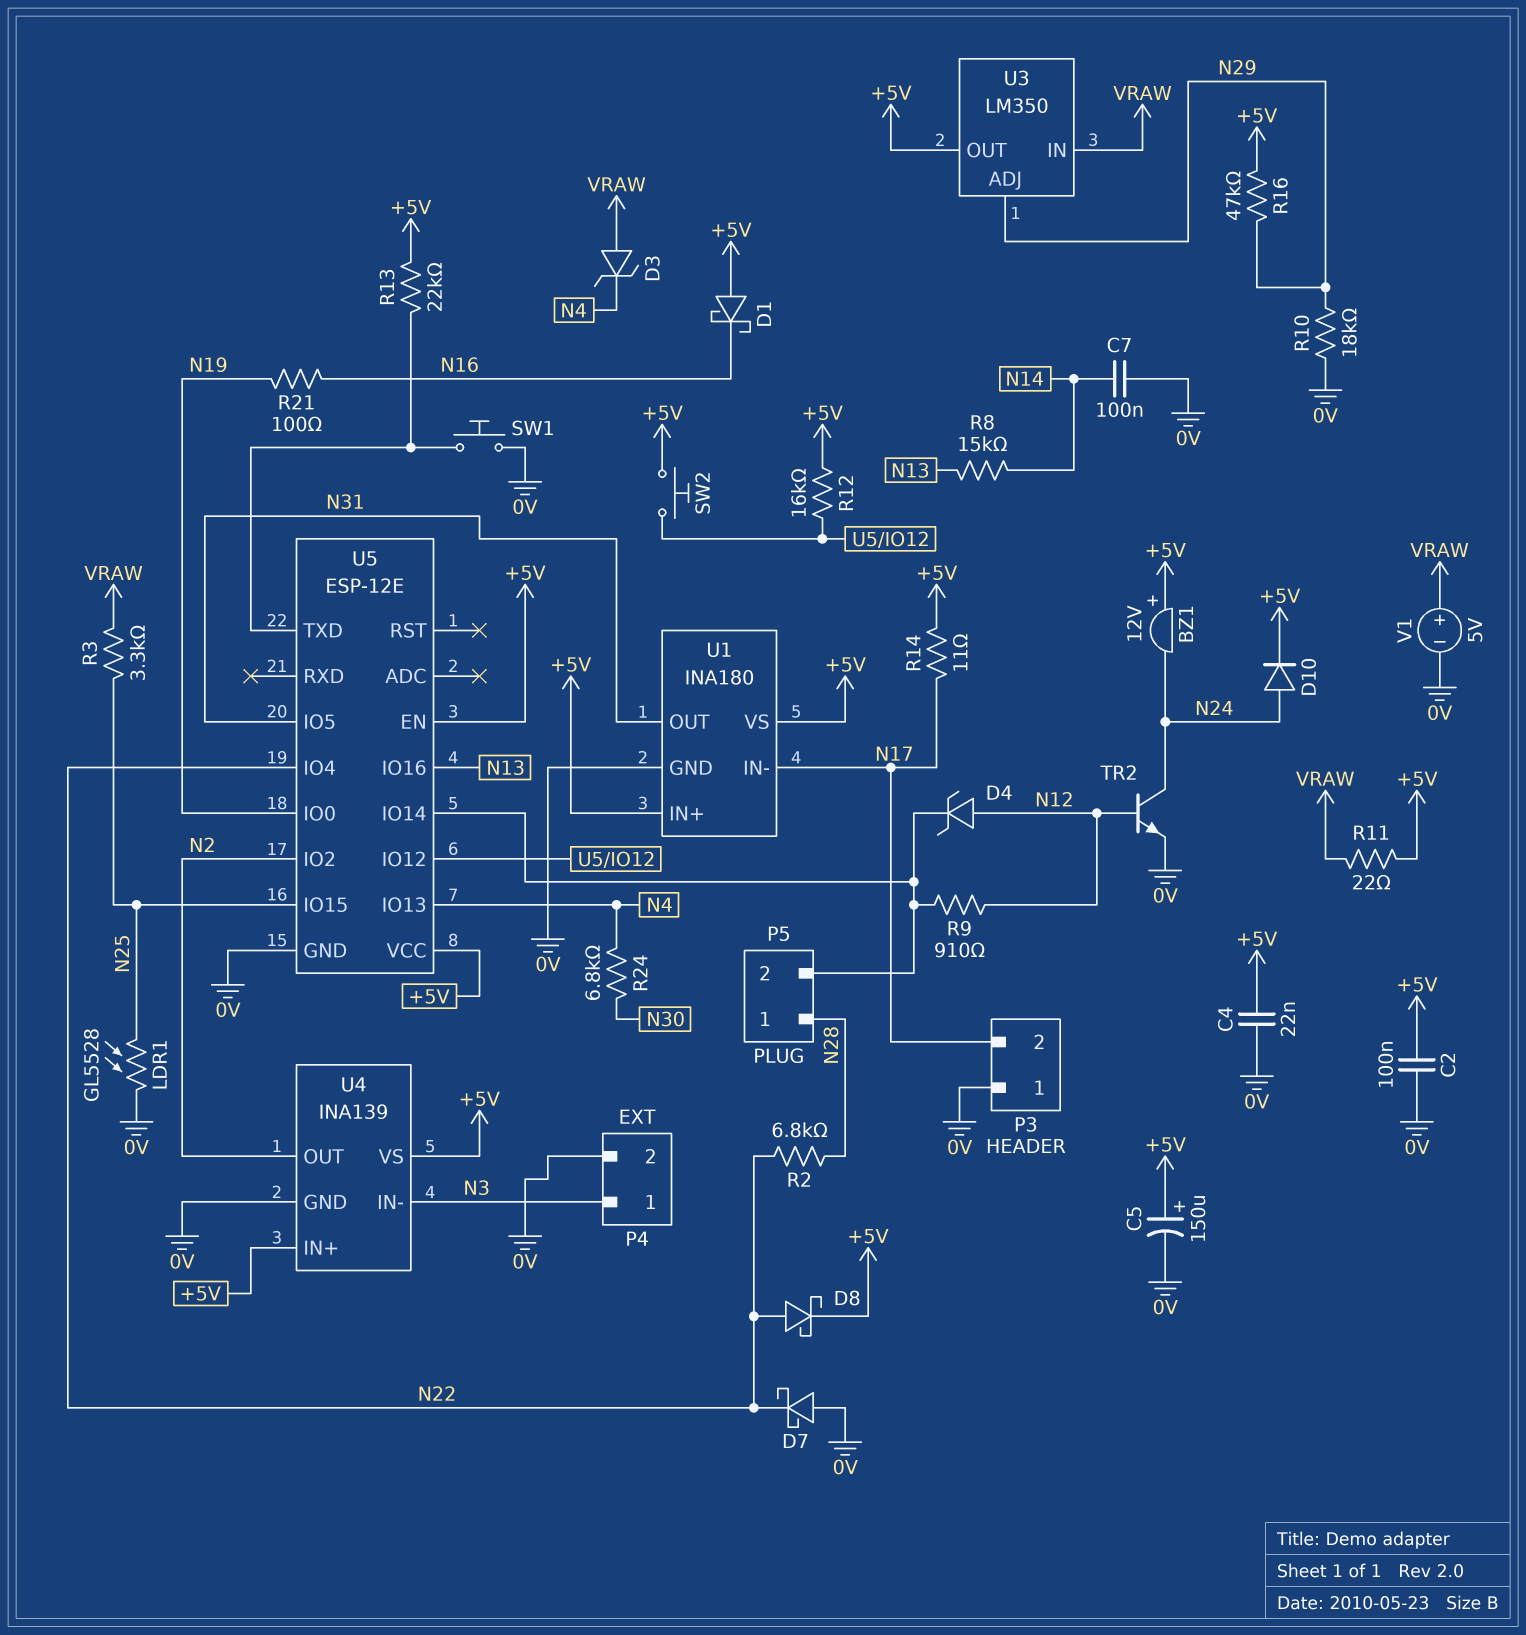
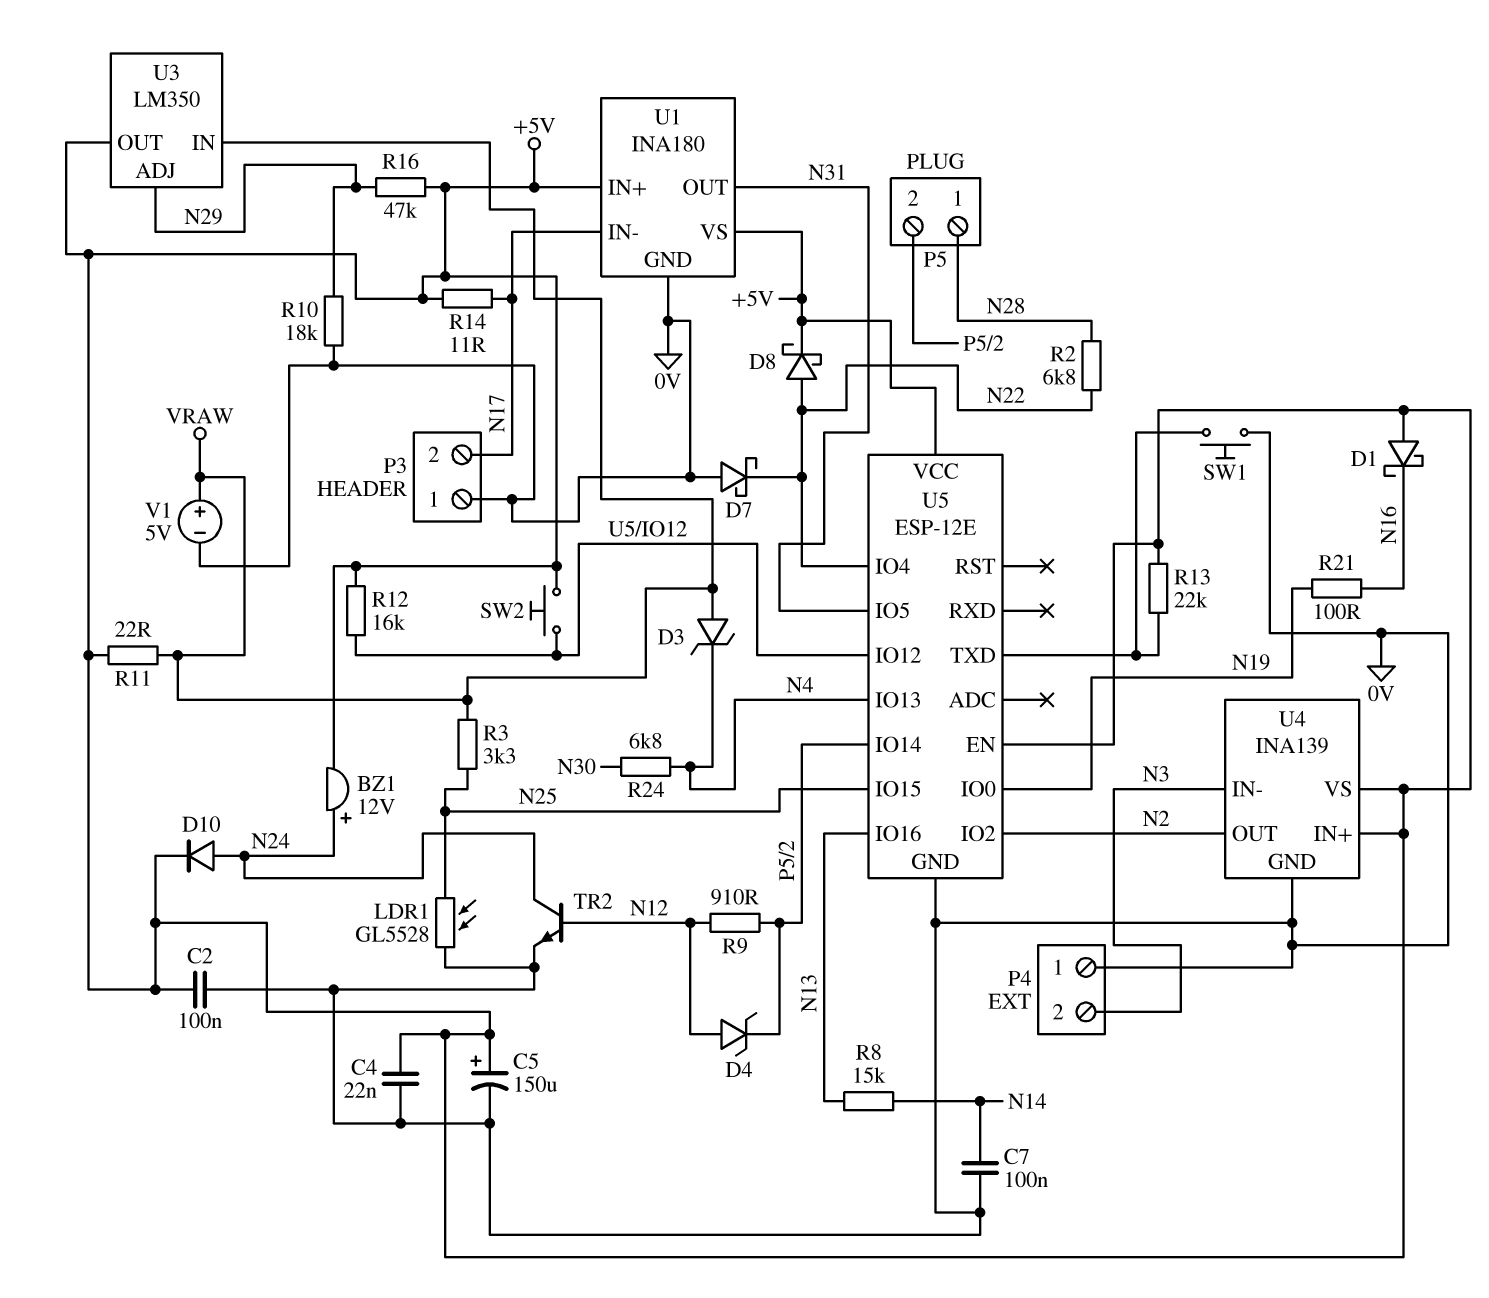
BZ1: buzzer 12V (plus +5V, minus N24) -> buzzer 12V (plus N24, minus +5V)
P4 pin 1: N3 -> 0V
P4 pin 2: 0V -> N3

